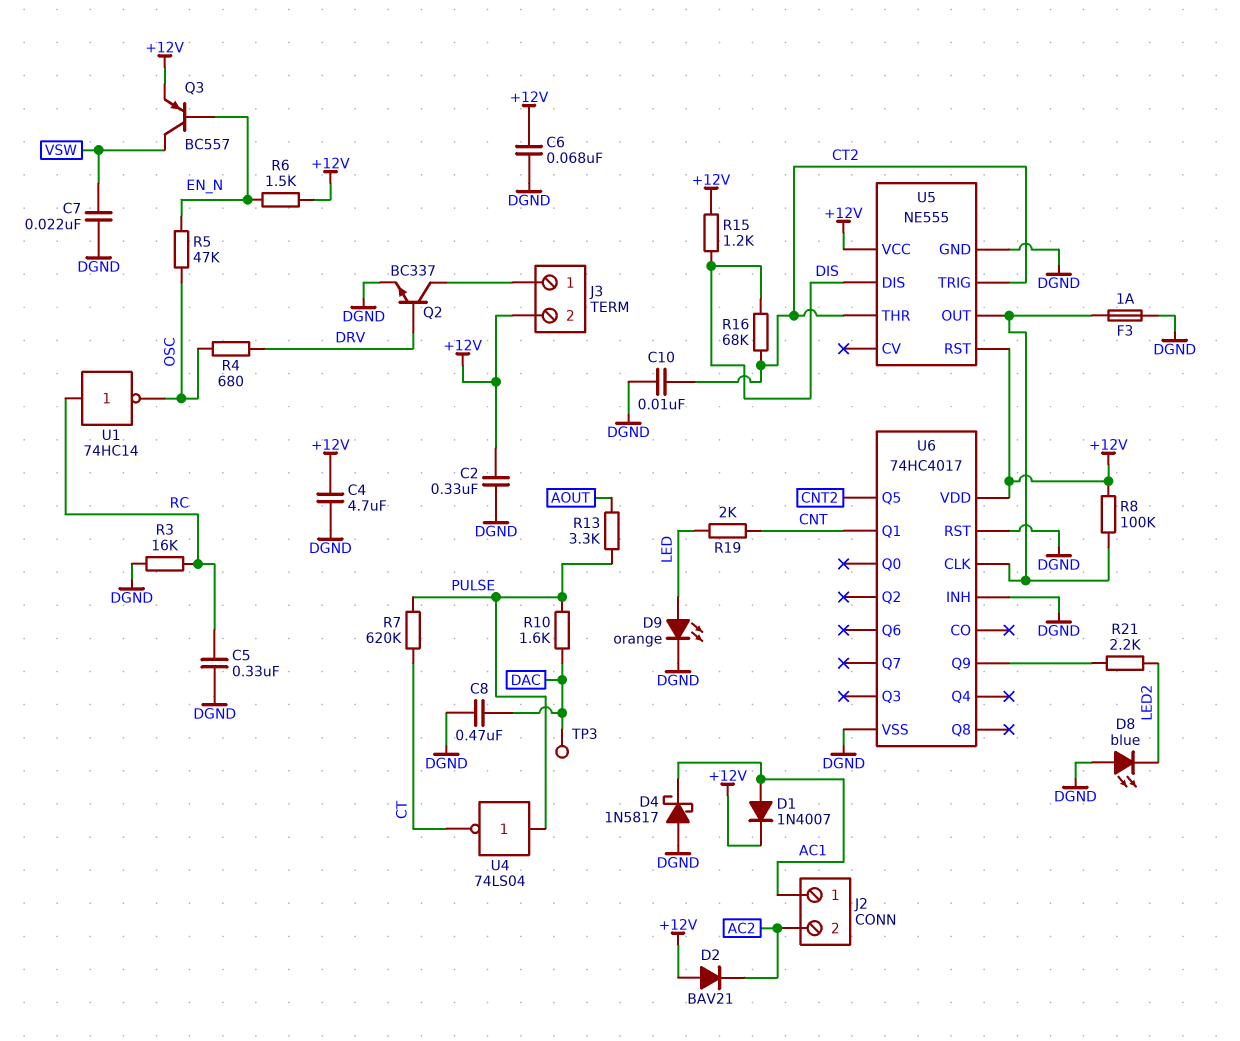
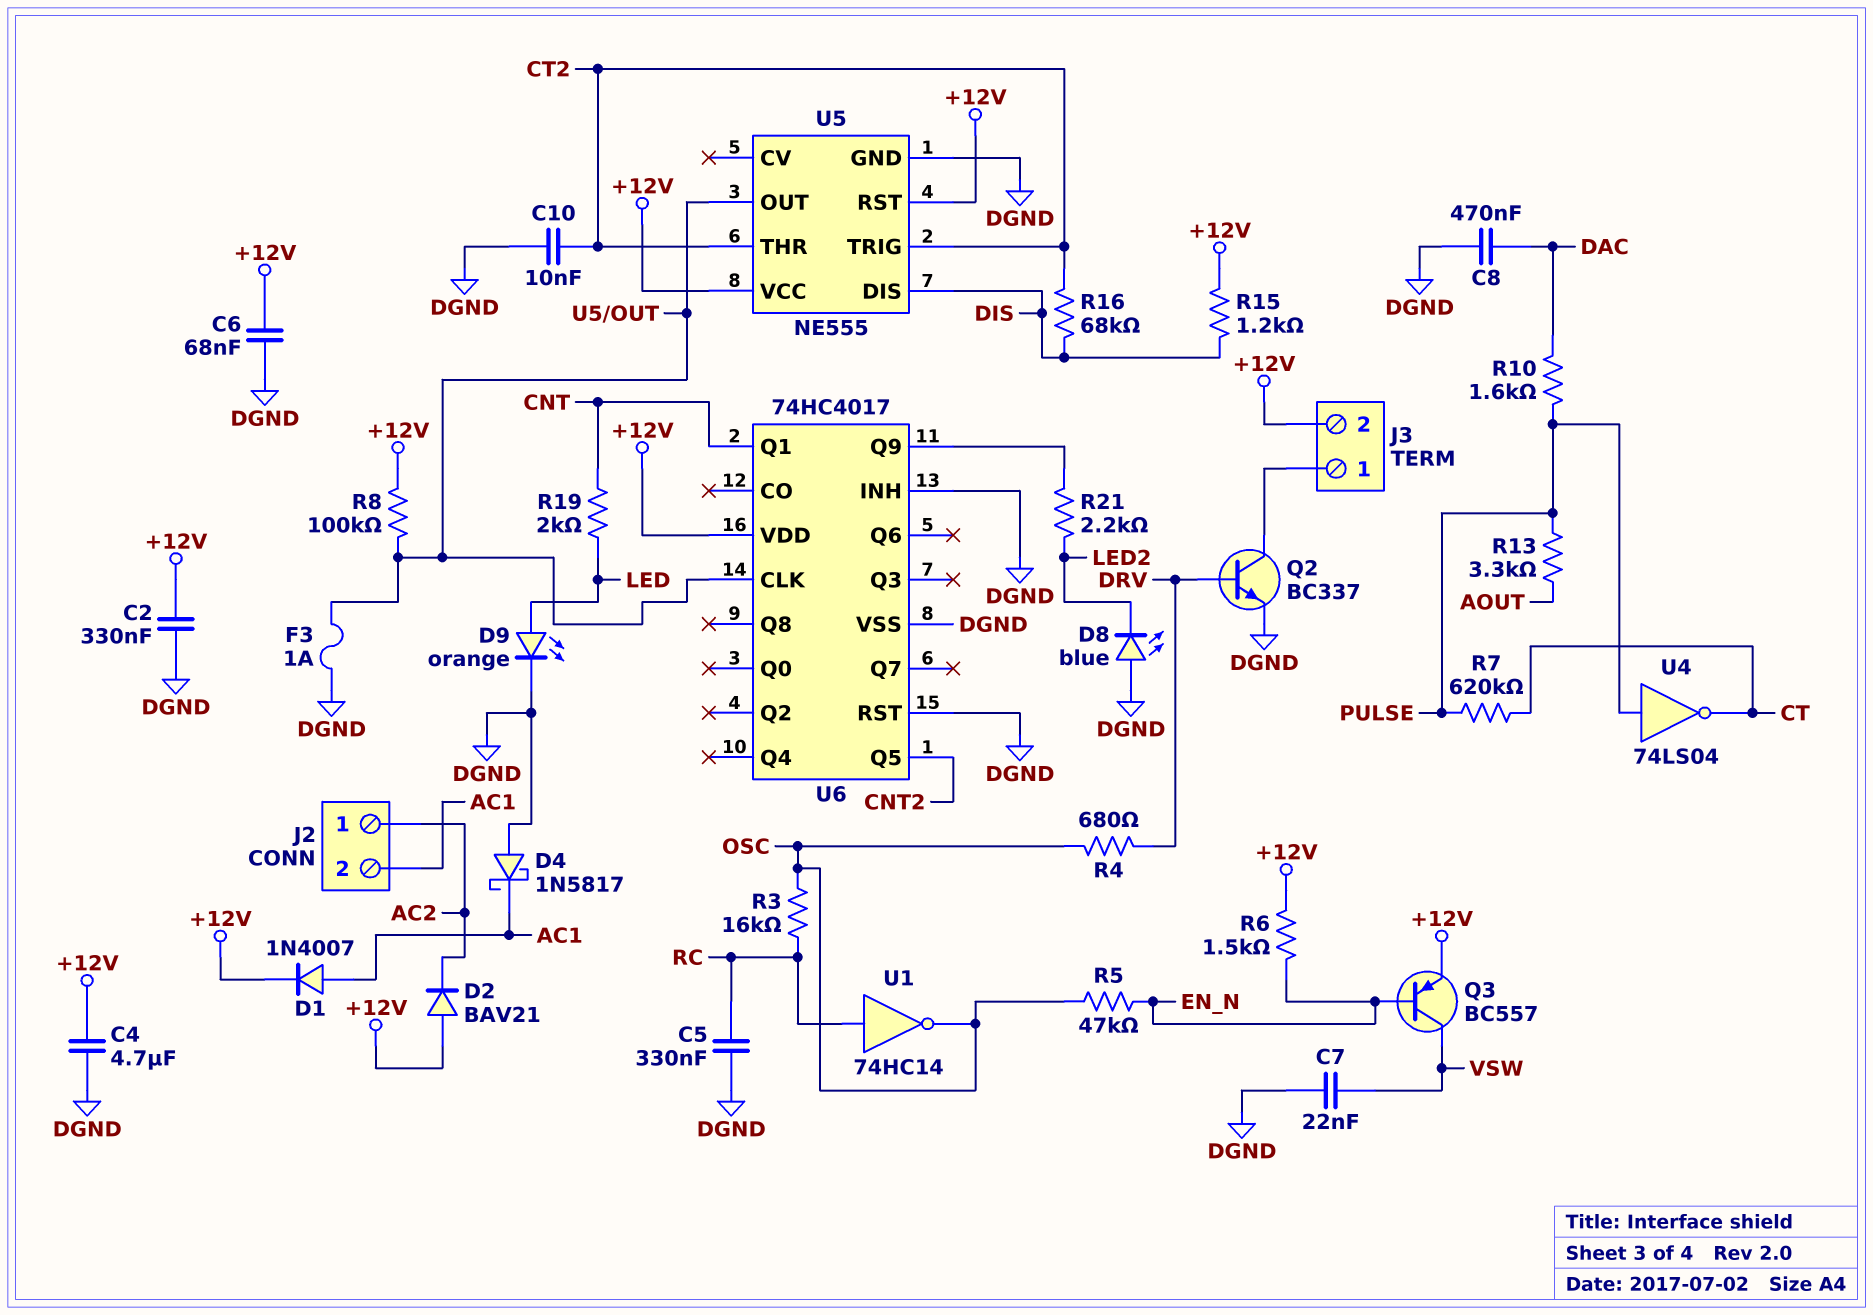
J2 pin 1: AC1 -> AC2
J2 pin 2: AC2 -> AC1
R3: 16k (DGND, RC) -> 16k (OSC, RC)
TP3: test point (DAC) -> none

